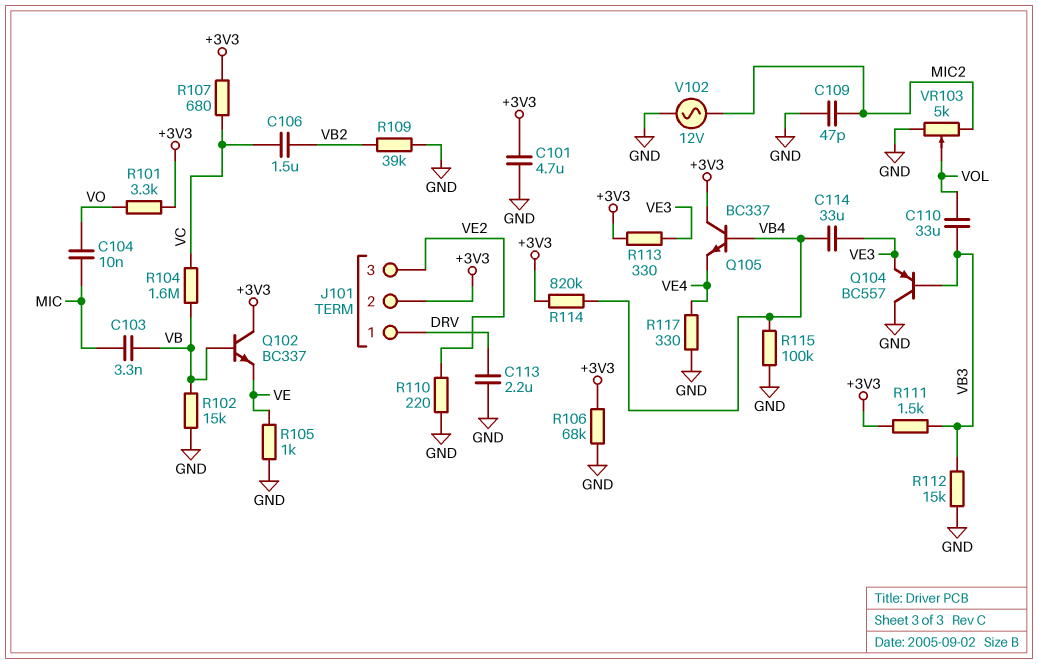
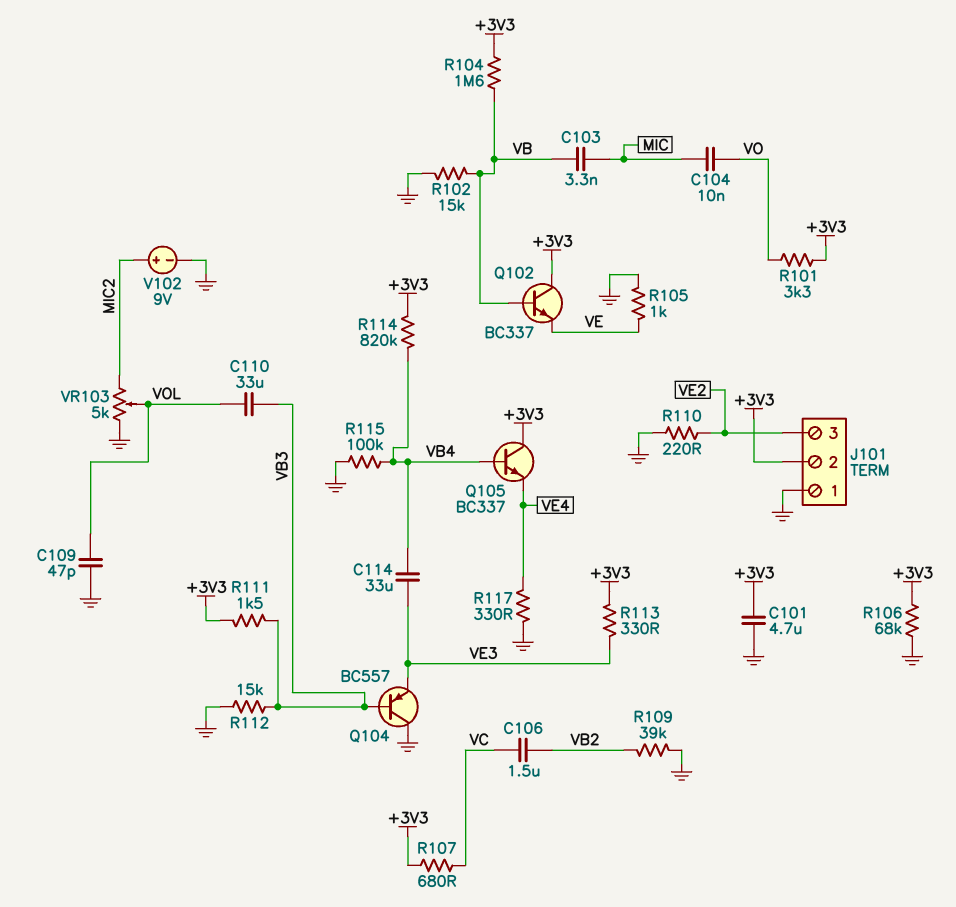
C109: 47pF (GND, MIC2) -> 47pF (GND, VOL)
C113: 2.2uF (DRV, GND) -> none
J101 pin 1: DRV -> GND
R104: 1.6M (VB, VC) -> 1.6M (+3V3, VB)
V102: AC 12V (GND, MIC2) -> 9V (plus MIC2, minus GND)

